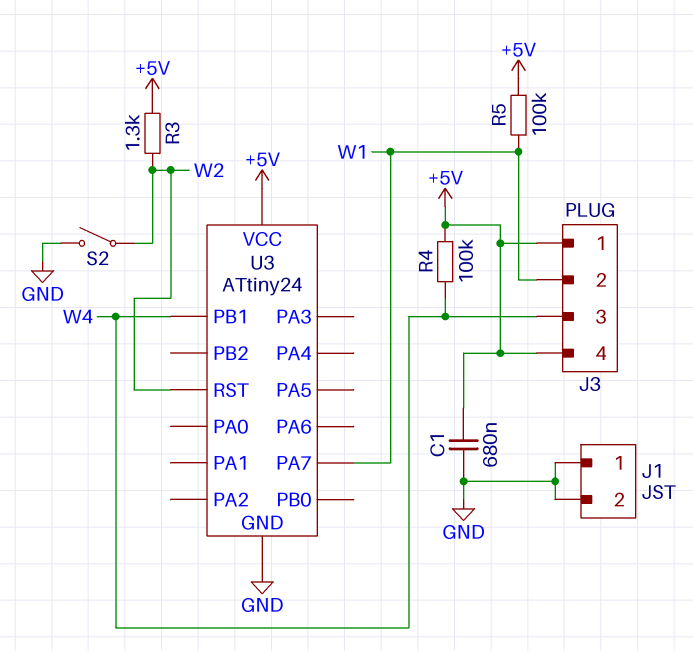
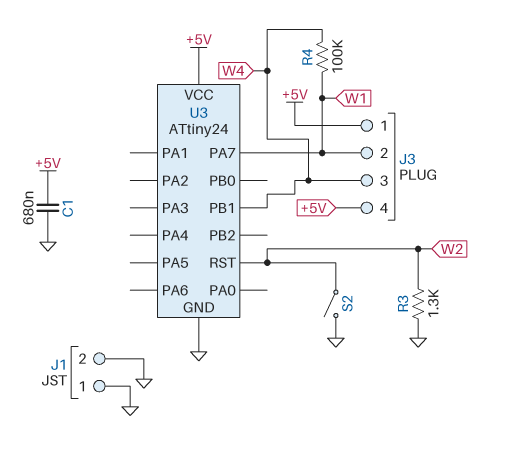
R3: 1.3k (+5V, W2) -> 1.3k (GND, W2)
R4: 100k (+5V, W4) -> 100k (W1, W4)
R5: 100k (+5V, W1) -> none

